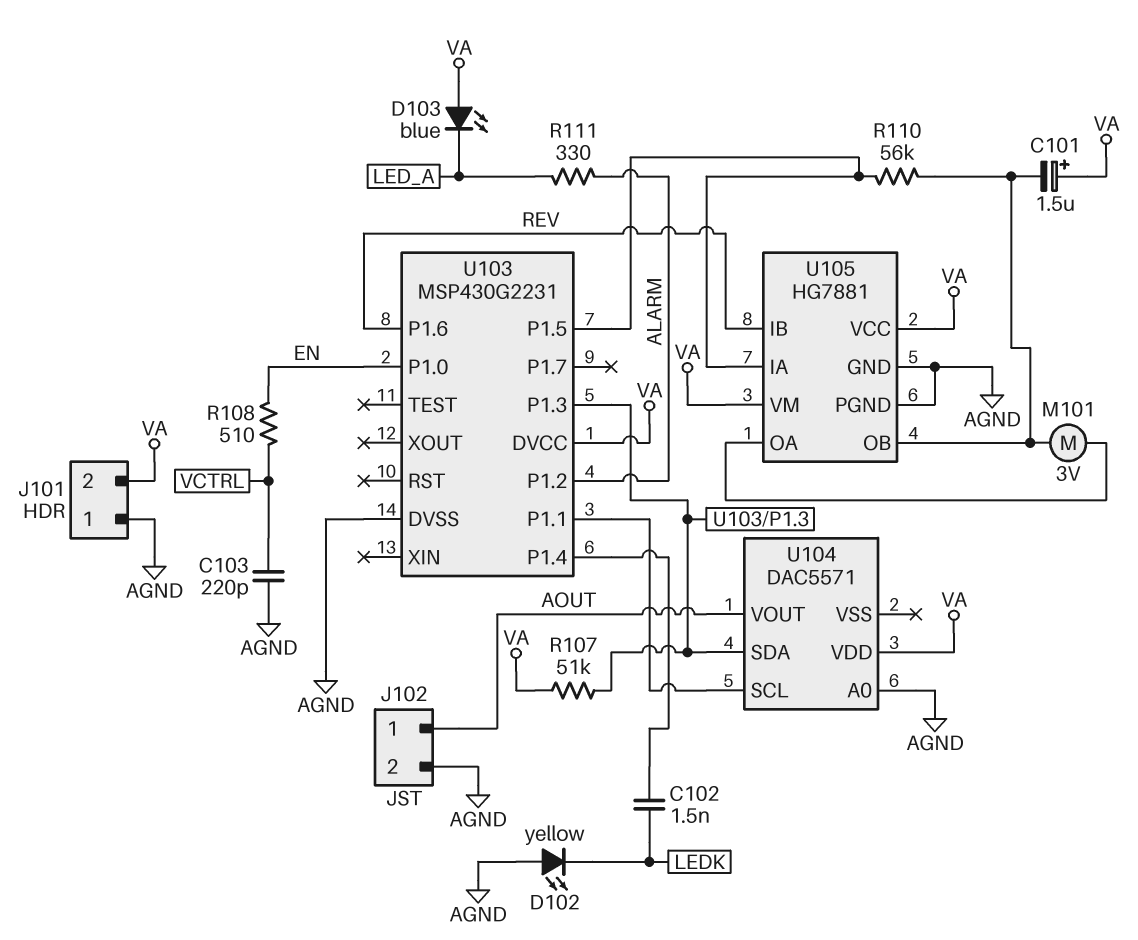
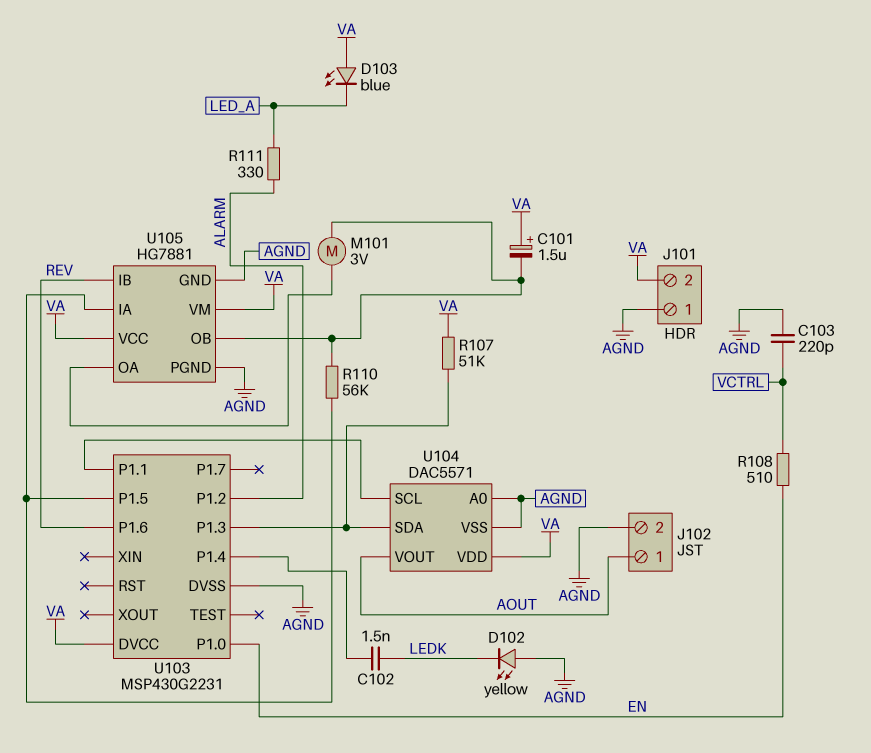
U104 pin VSS: none -> AGND

